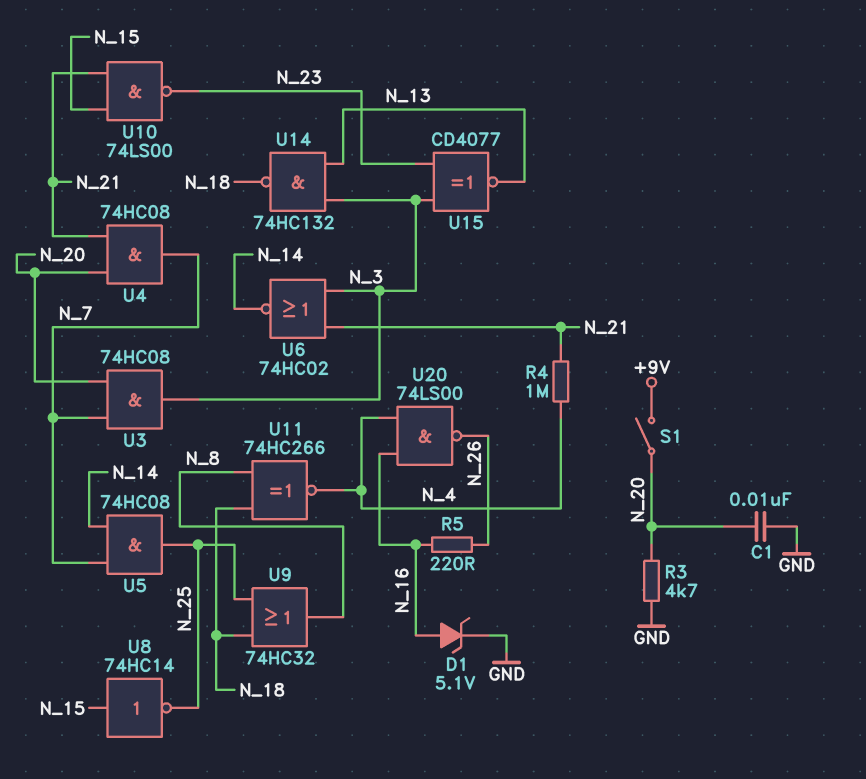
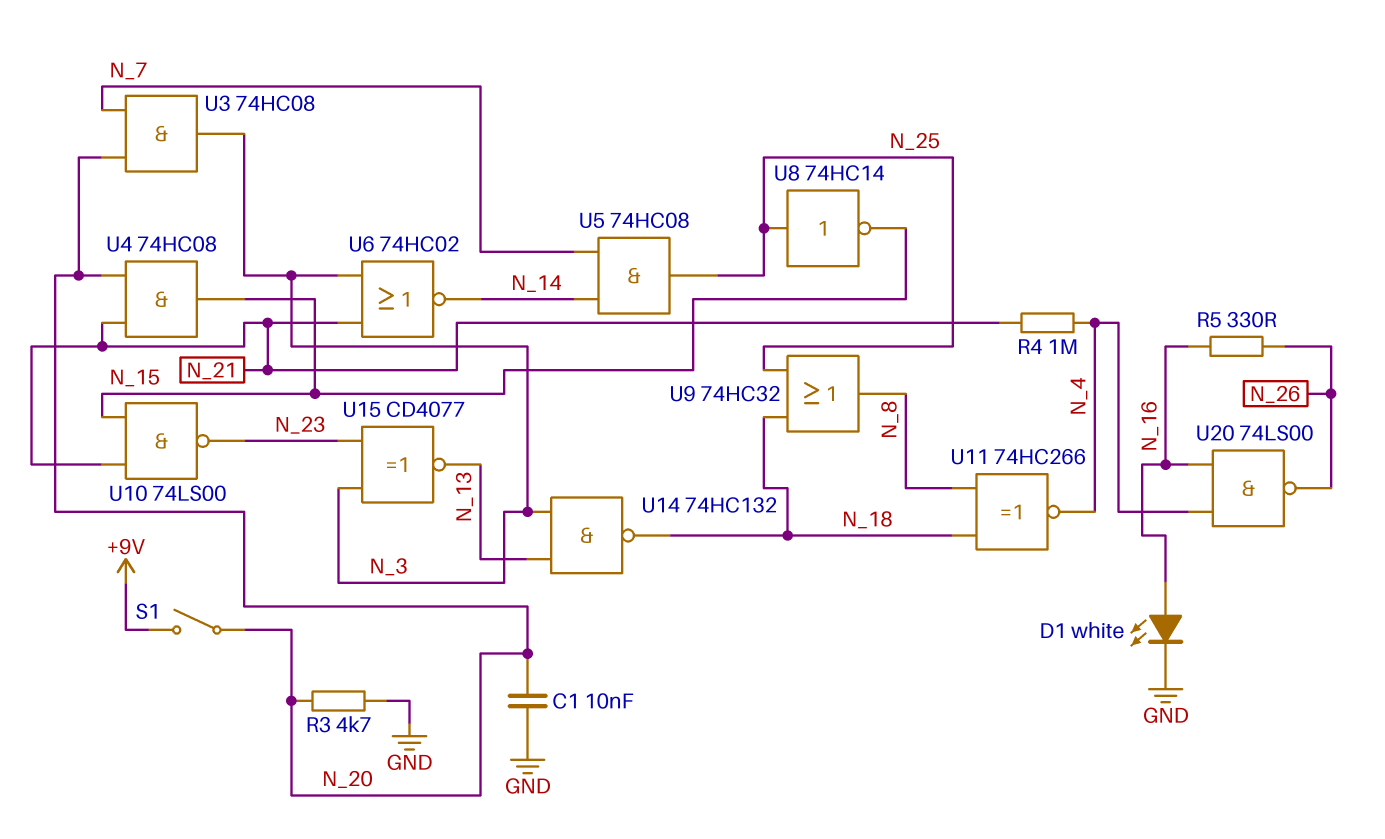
D1: zener 5.1V (A N_16, K GND) -> LED white (A N_16, K GND)
R5: 220 (N_16, N_26) -> 330 (N_16, N_26)
U4: AND 74HC08 (in N_20, in N_21, out N_7) -> AND 74HC08 (in N_20, in N_21, out N_15)
U8: NOT 74HC14 (in N_15, out N_25) -> NOT 74HC14 (in N_25, out N_15)

